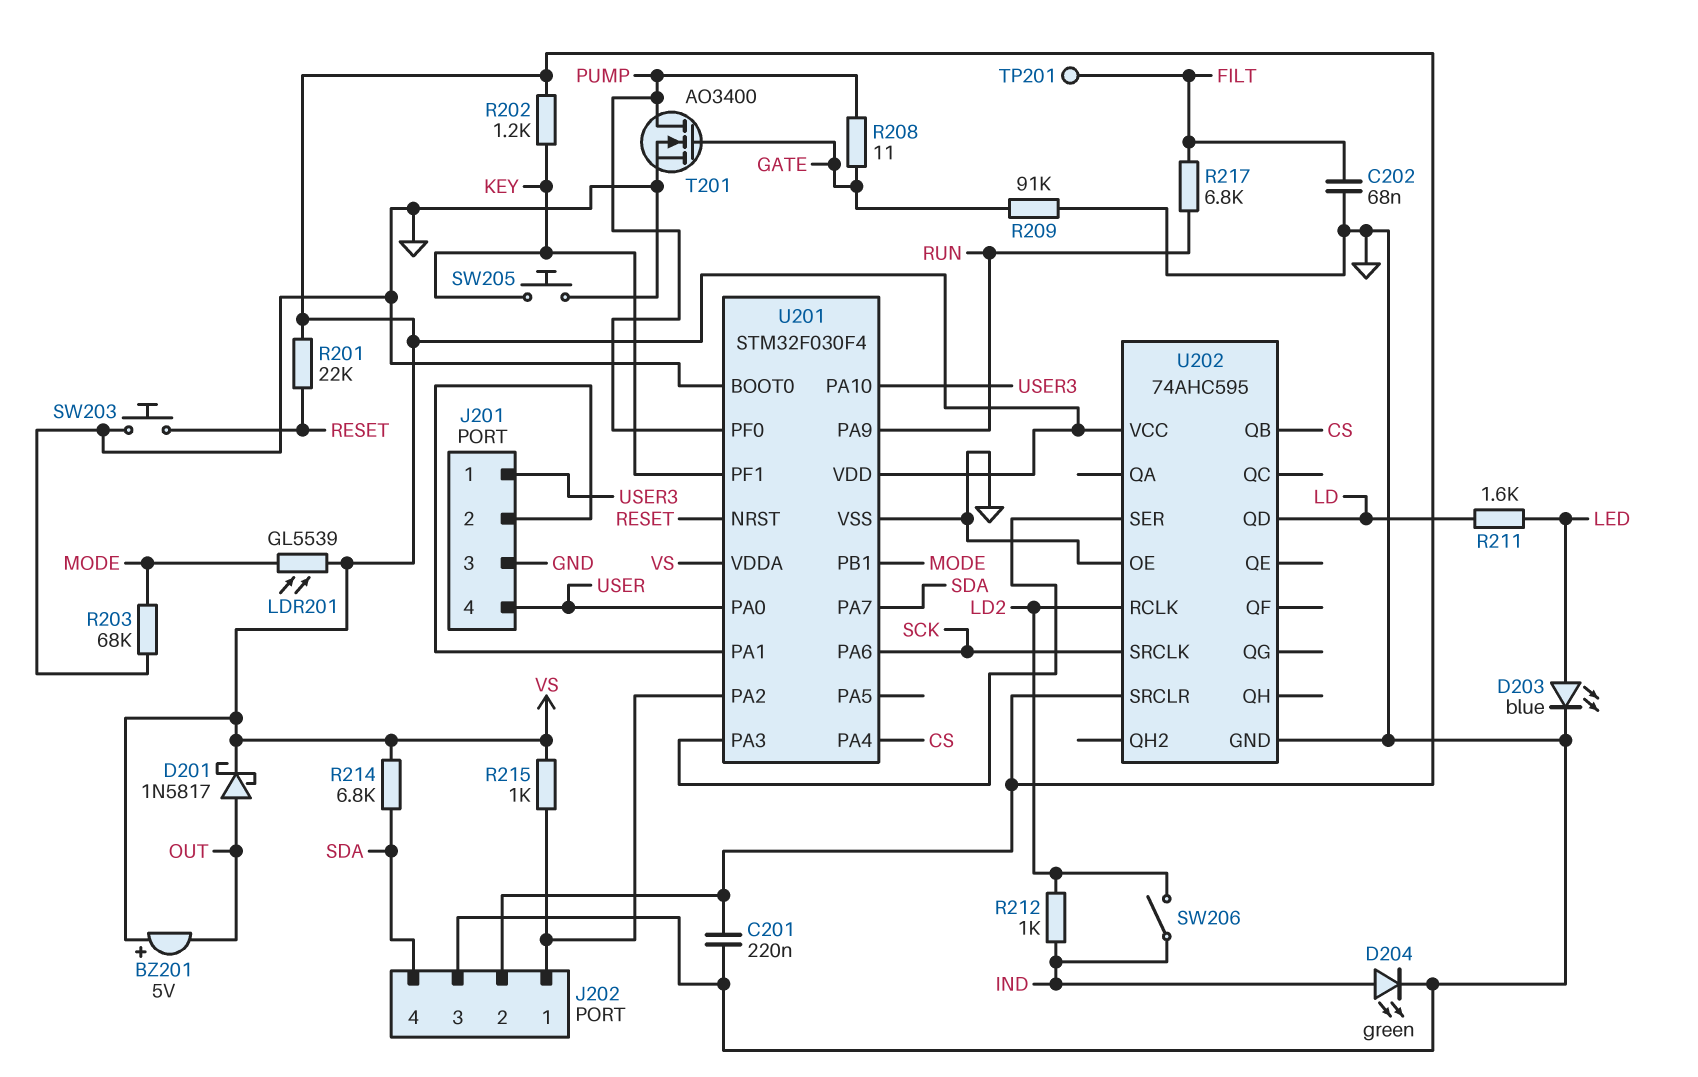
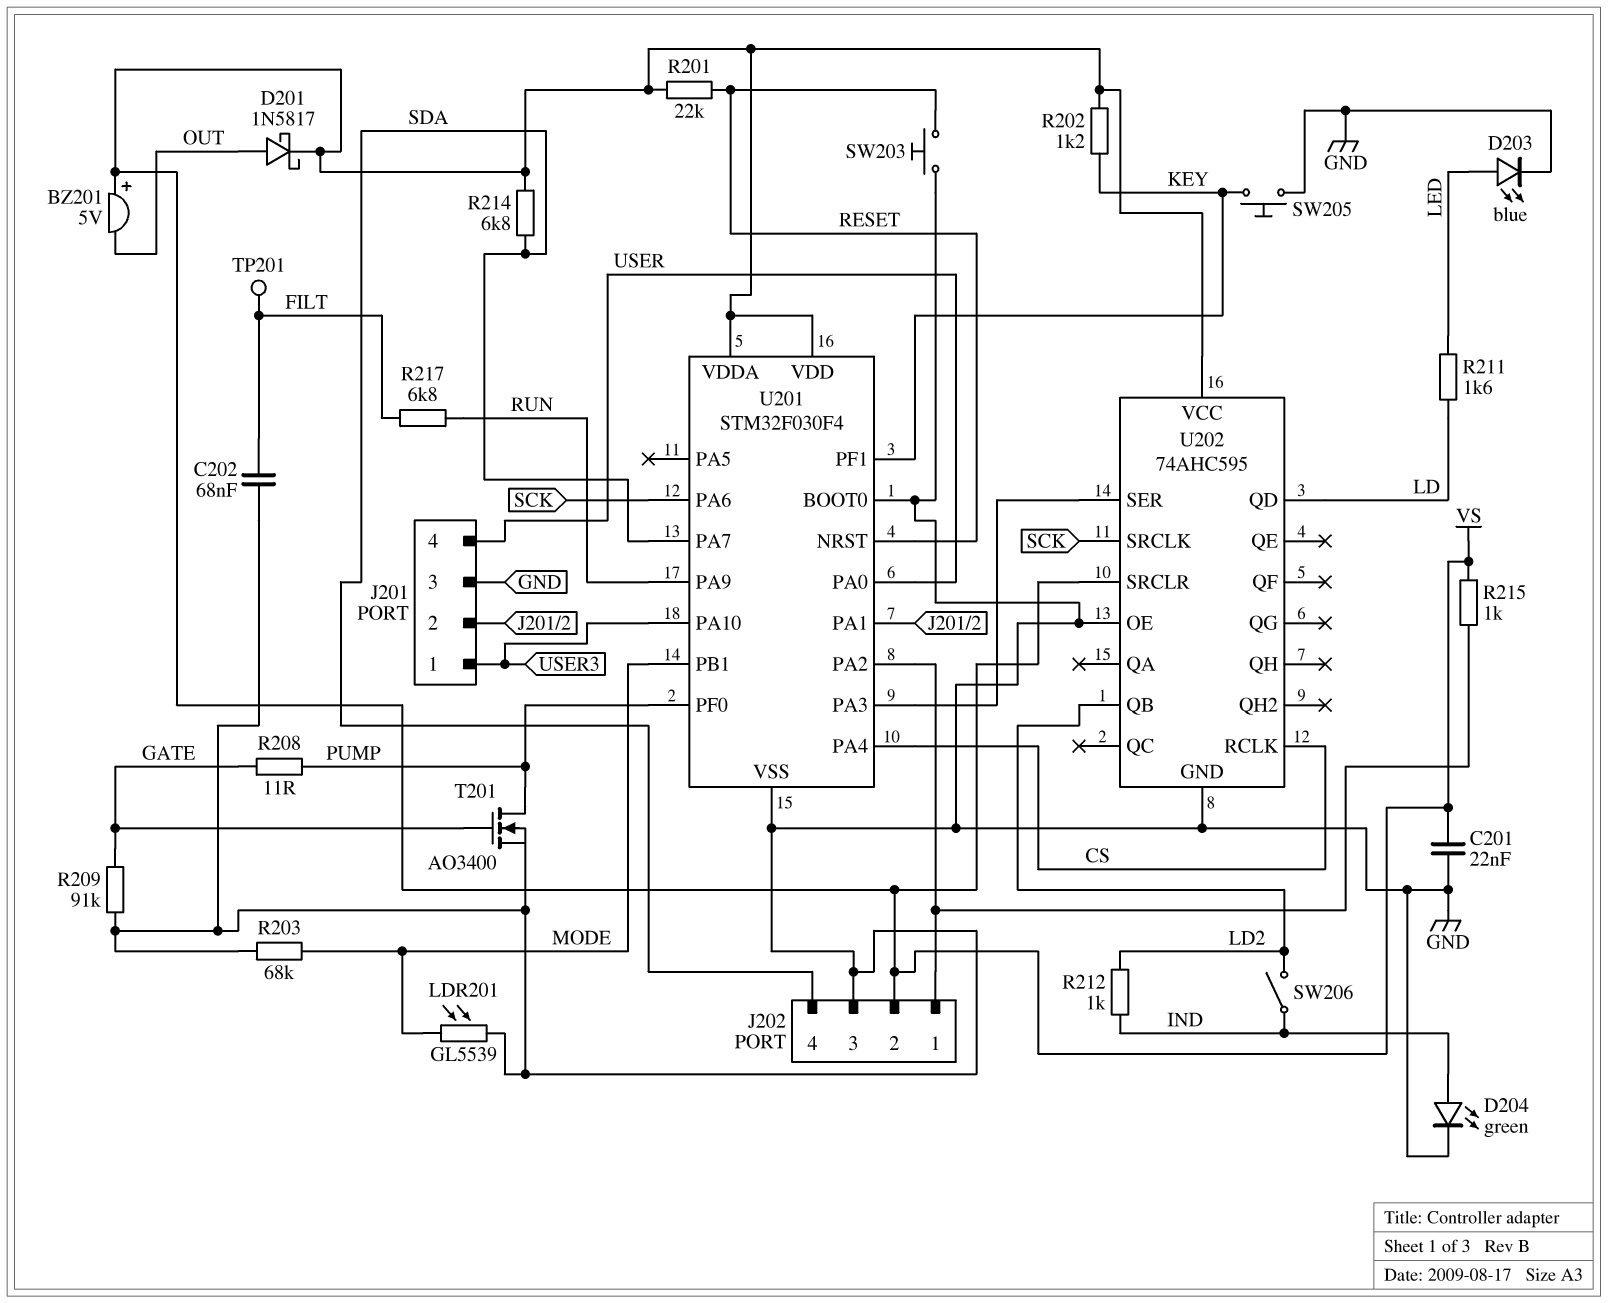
C201: 220nF (GND, VS) -> 22nF (GND, VS)
LDR201: GL5539 (MODE, VS) -> GL5539 (GND, MODE)
U202 pin QB: CS -> LD2
U202 pin RCLK: LD2 -> CS

